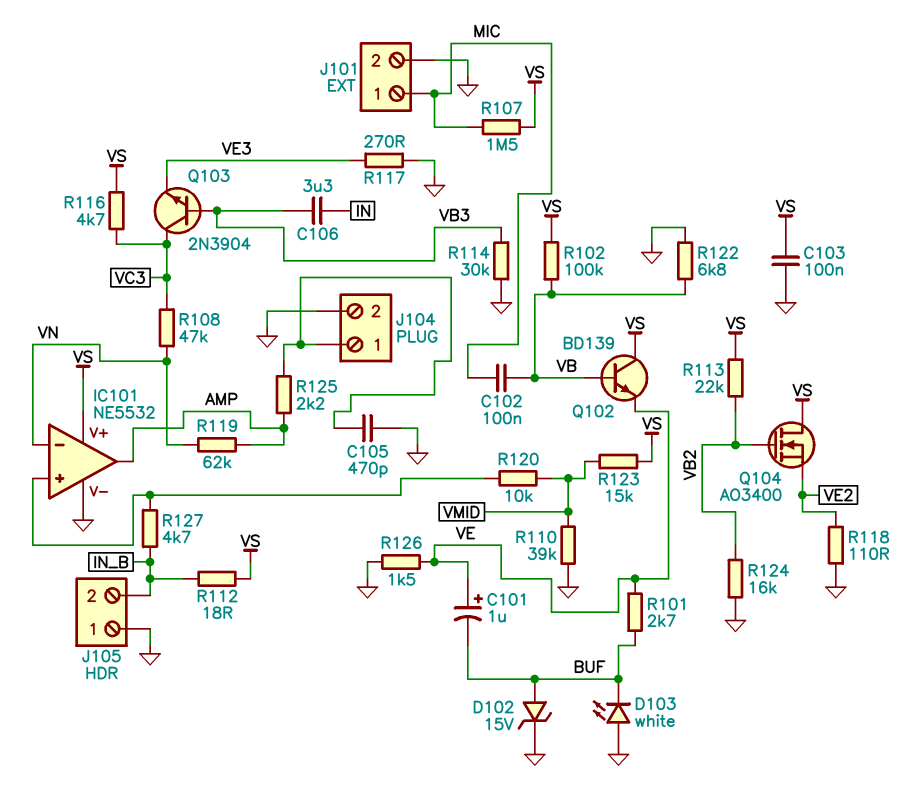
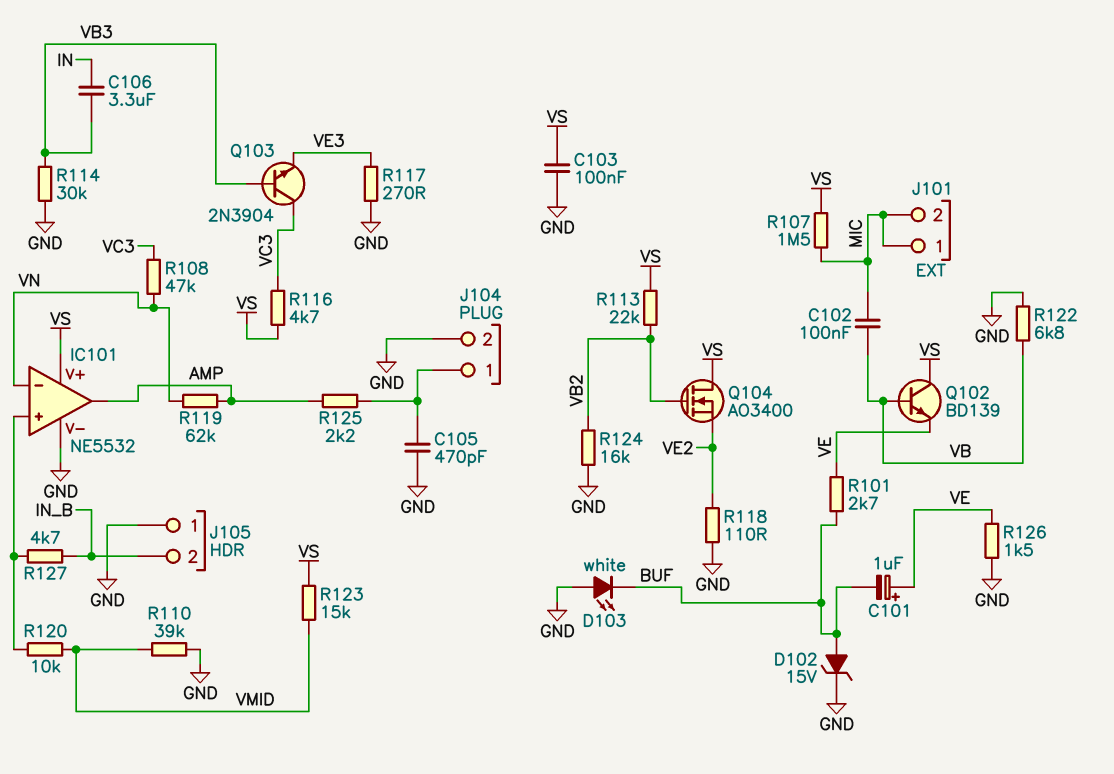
J101 pin 2: GND -> MIC
R102: 100k (VB, VS) -> none
R112: 18 (IN_B, VS) -> none

